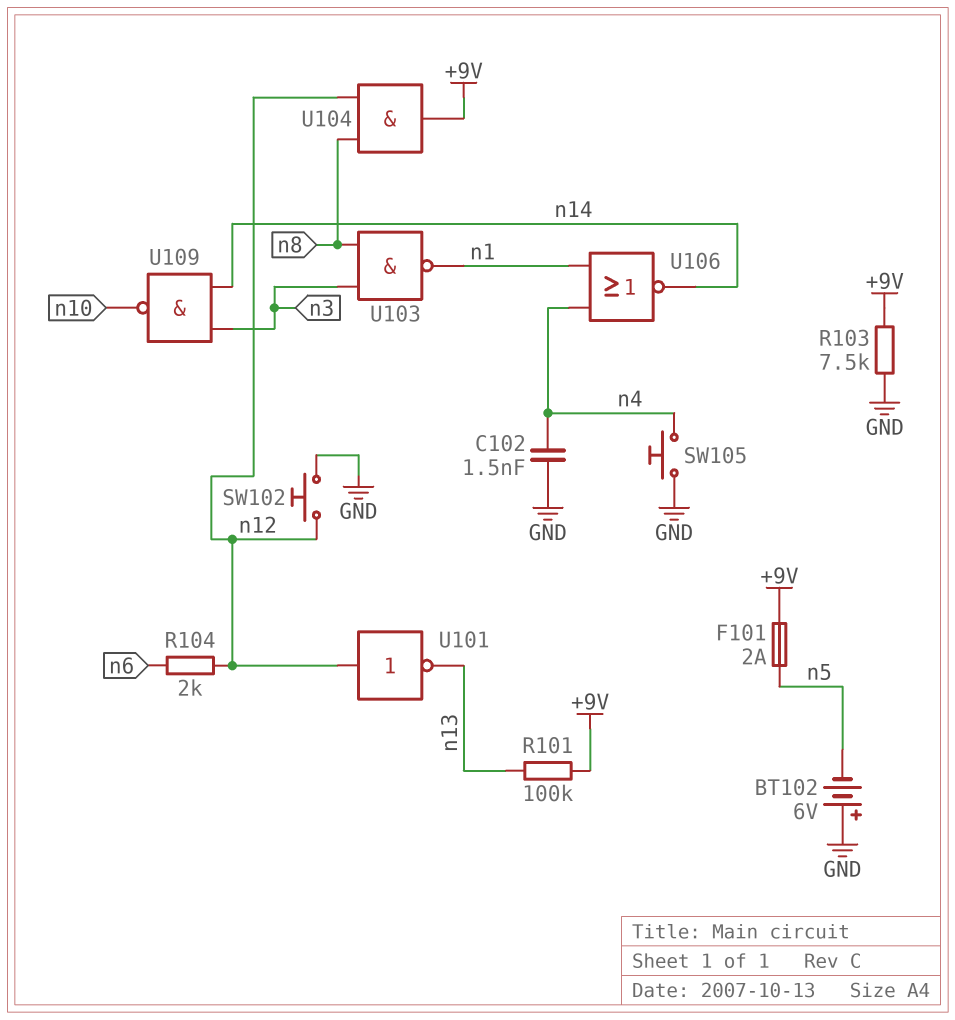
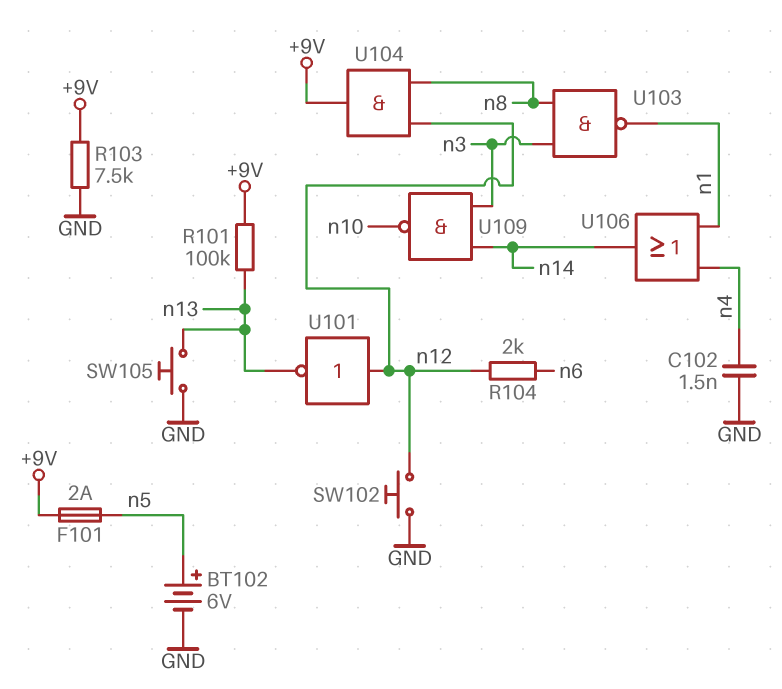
BT102: 6V (plus GND, minus n5) -> 6V (plus n5, minus GND)
SW105: button (GND, n4) -> button (GND, n13)
U106: NOR (in n1, in n4, out n14) -> OR (in n1, in n4, out n14)

